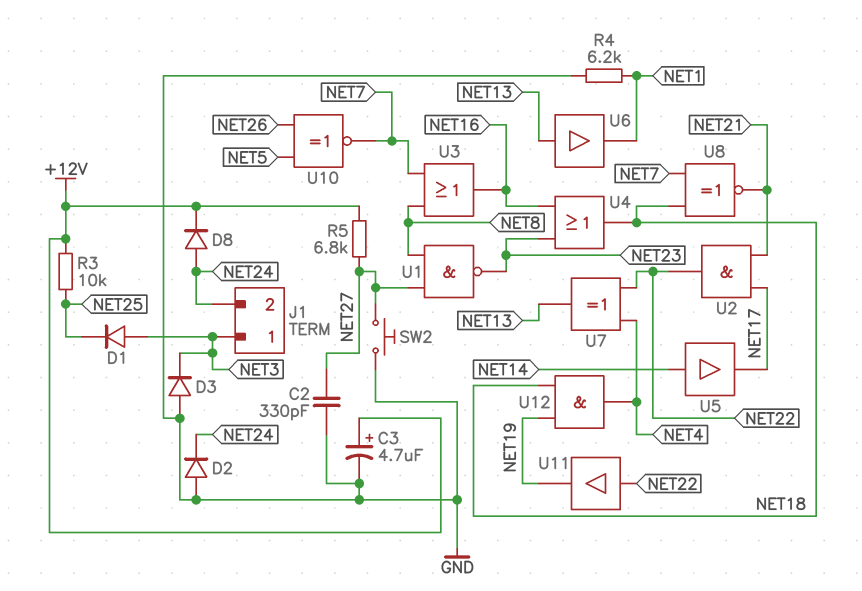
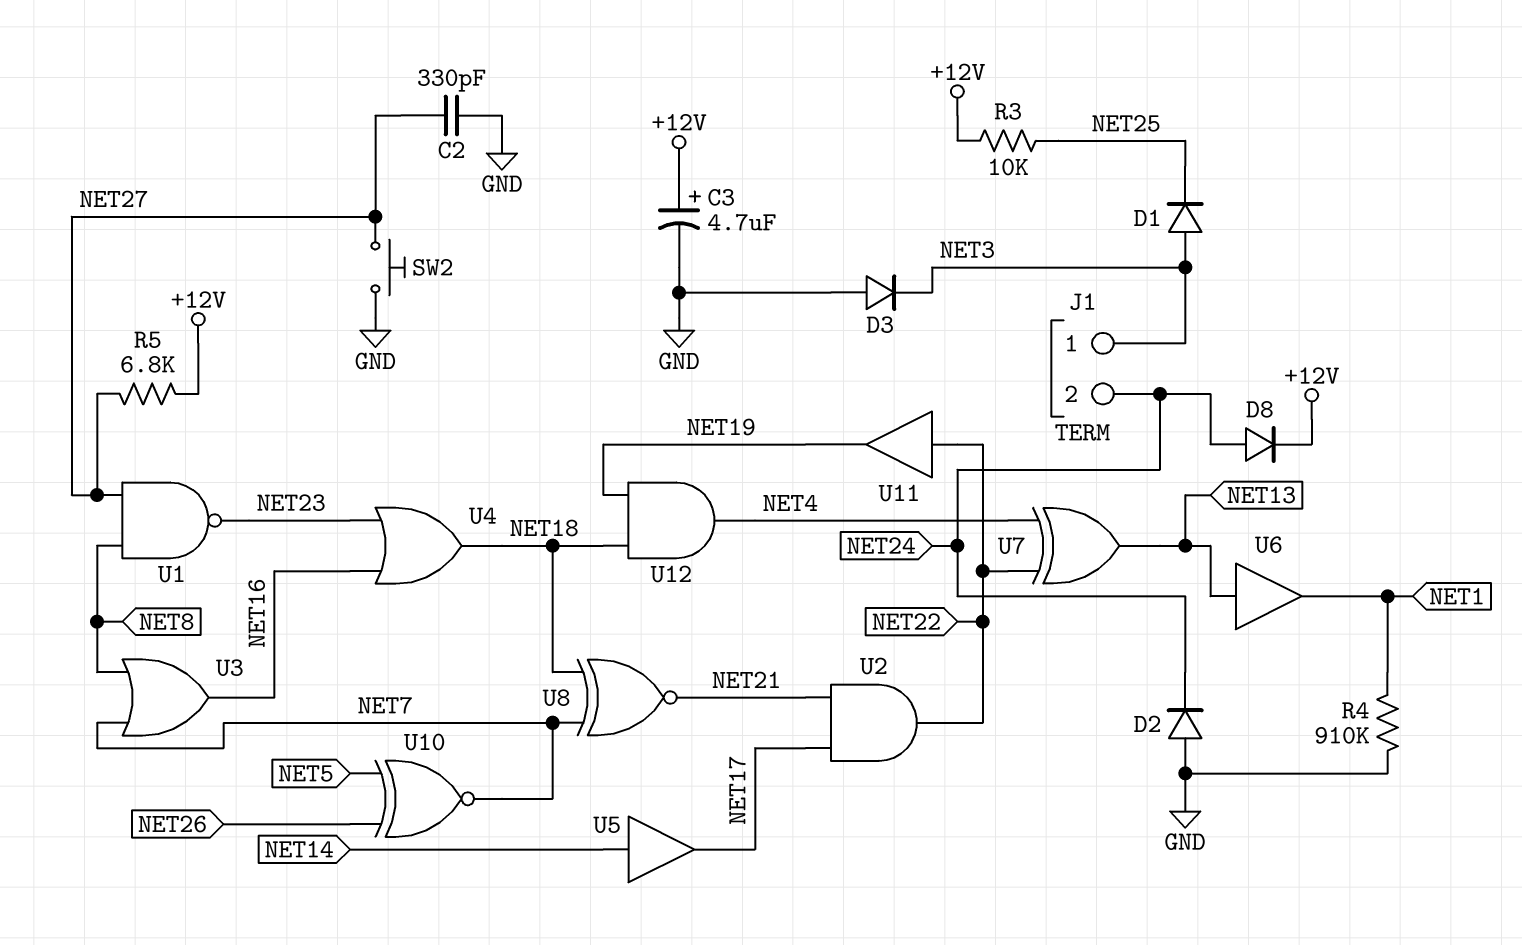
R4: 6.2k (GND, NET1) -> 910k (GND, NET1)

